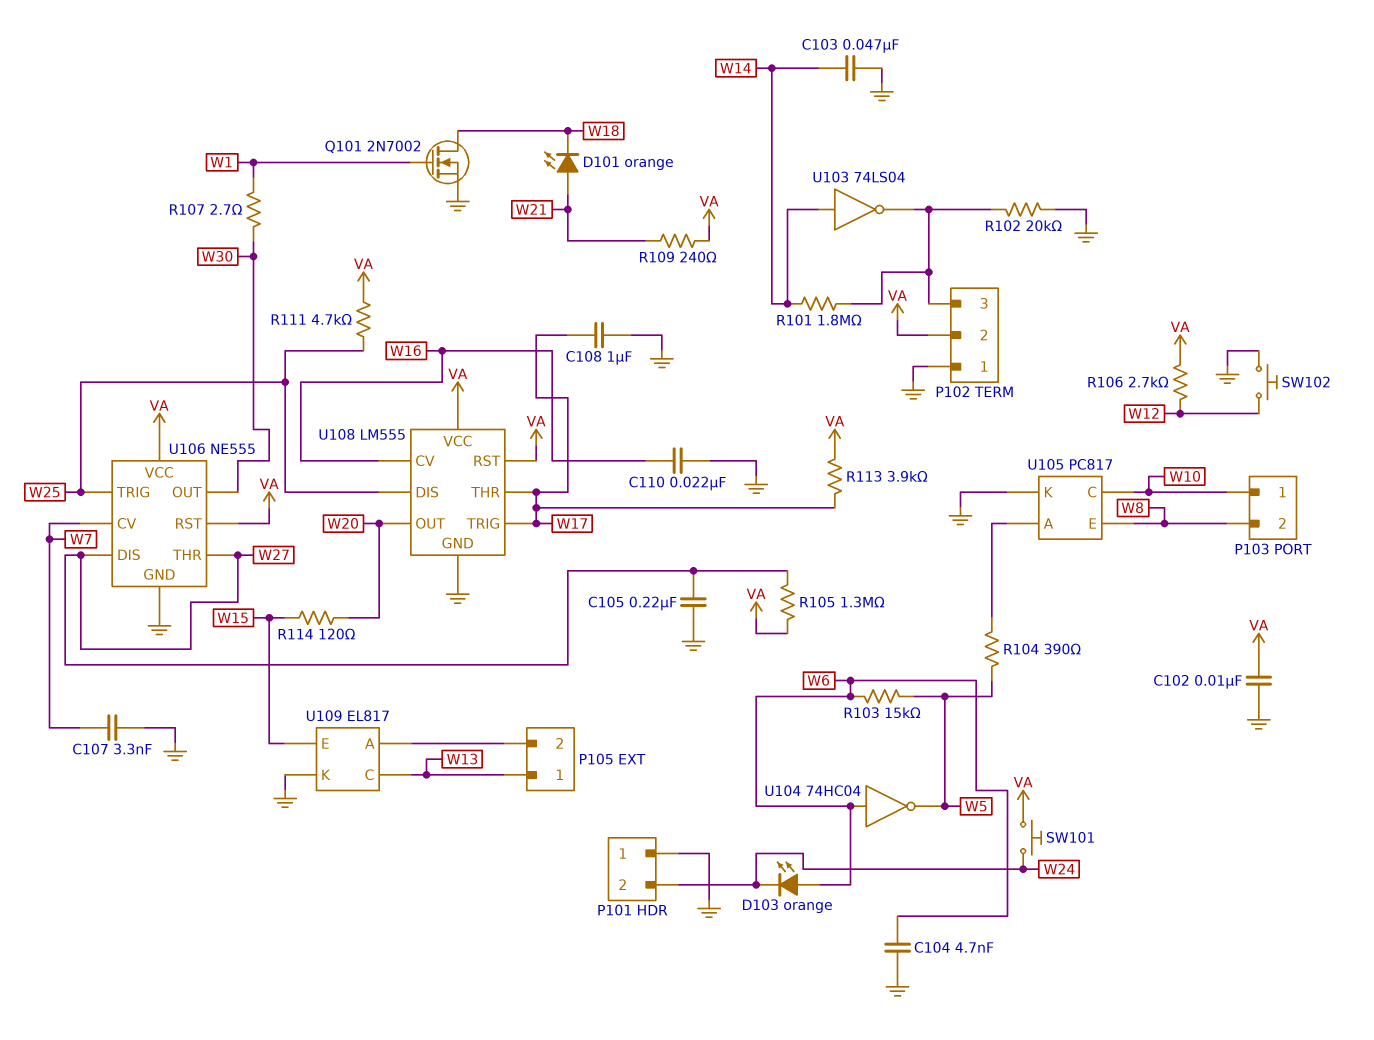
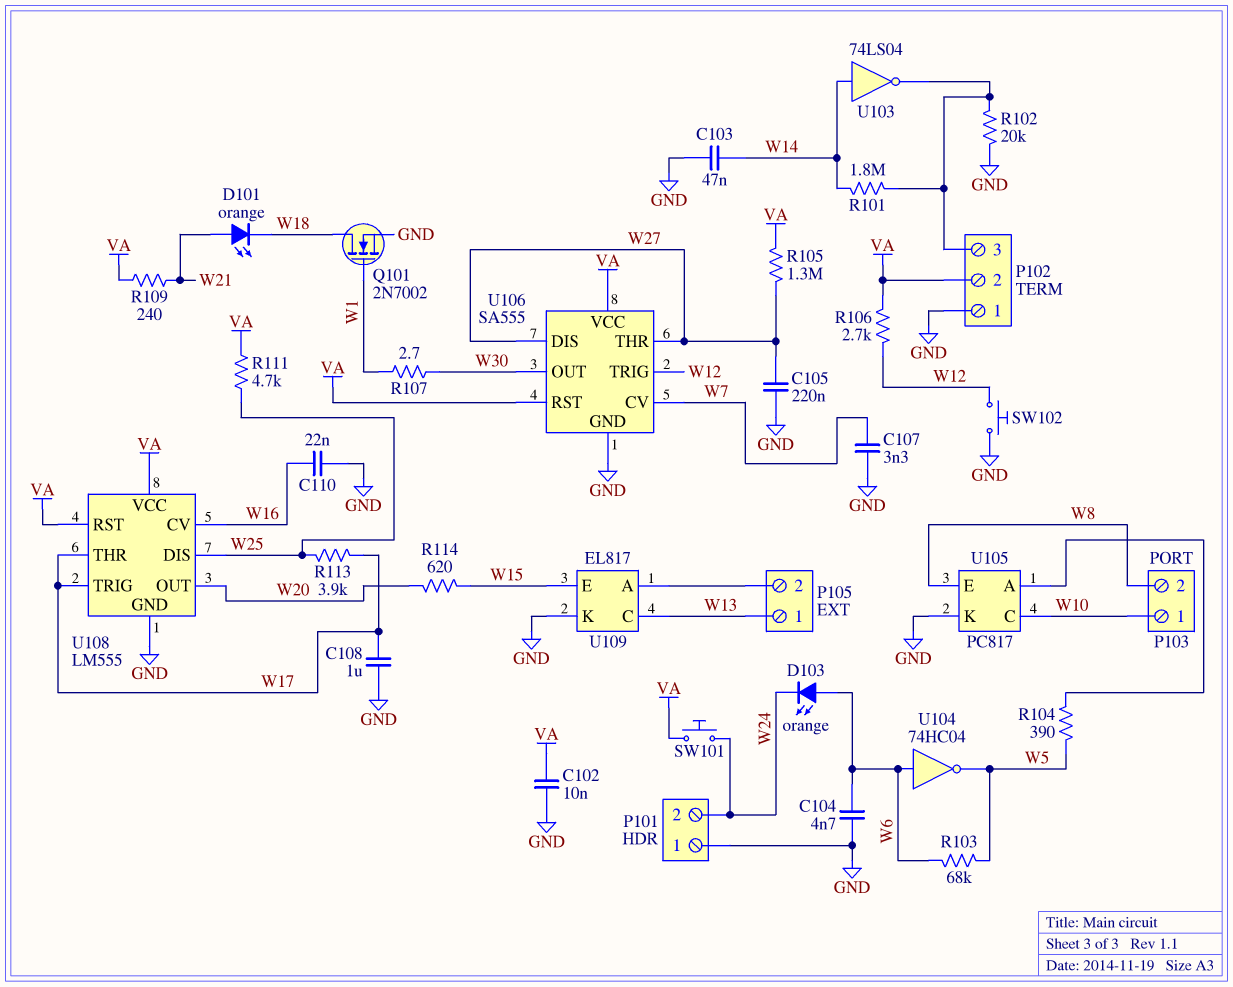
R103: 15k (W5, W6) -> 68k (W5, W6)
R113: 3.9k (VA, W17) -> 3.9k (W17, W25)
R114: 120 (W15, W20) -> 620 (W15, W20)
U106: NE555 -> SA555
U106 pin TRIG: W25 -> W12

